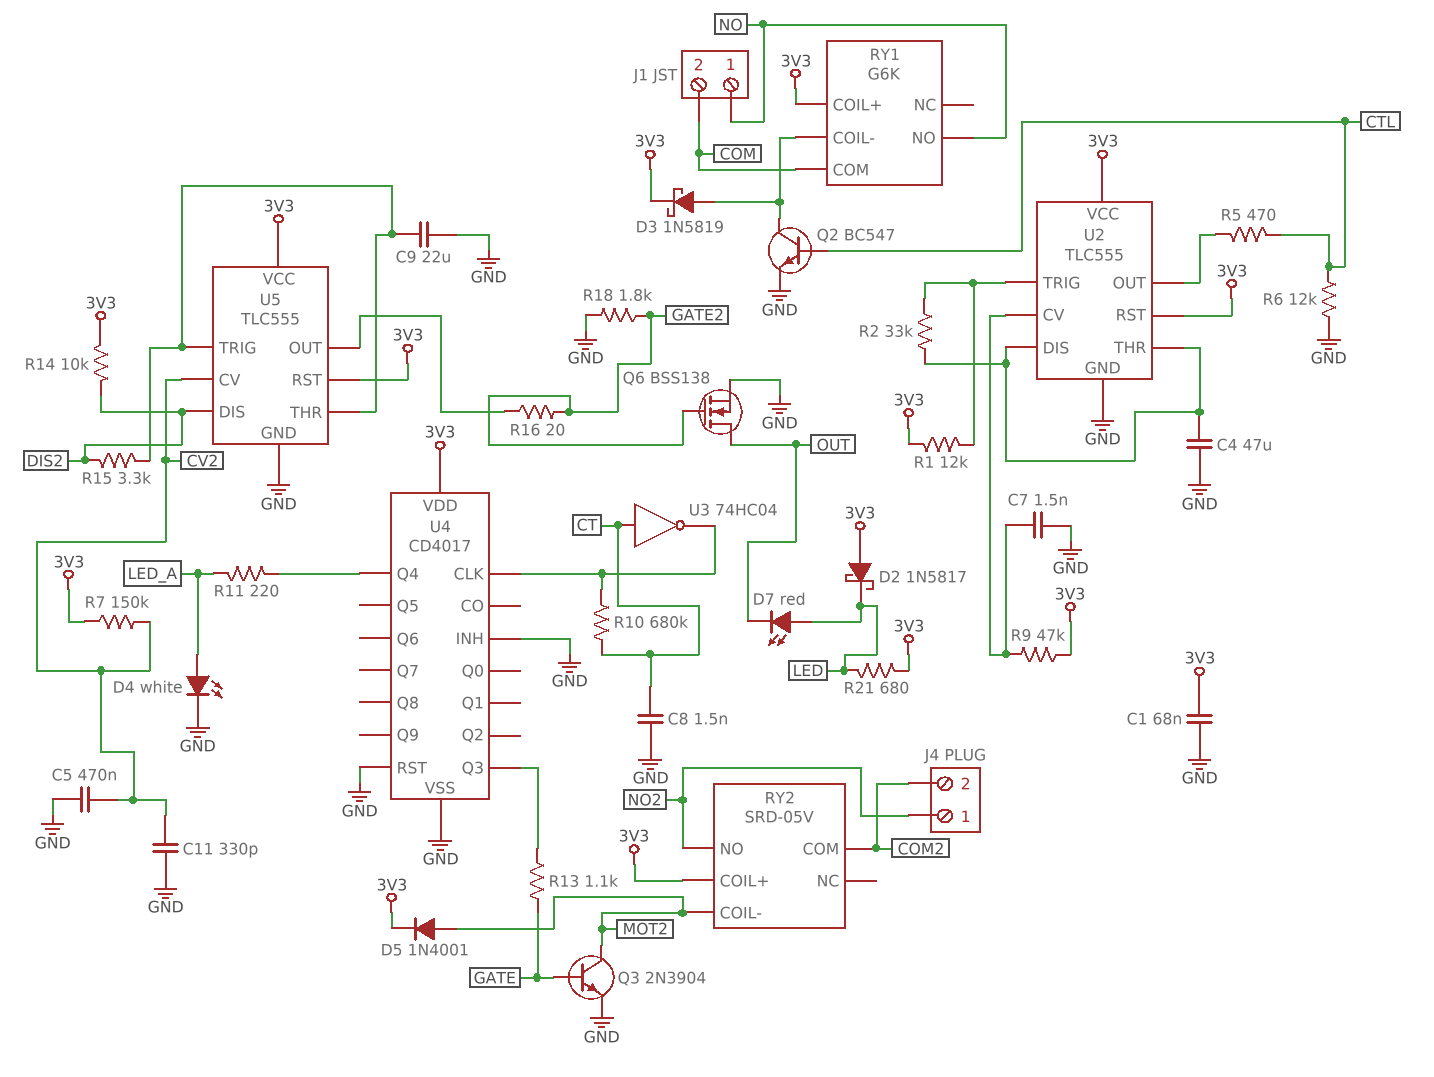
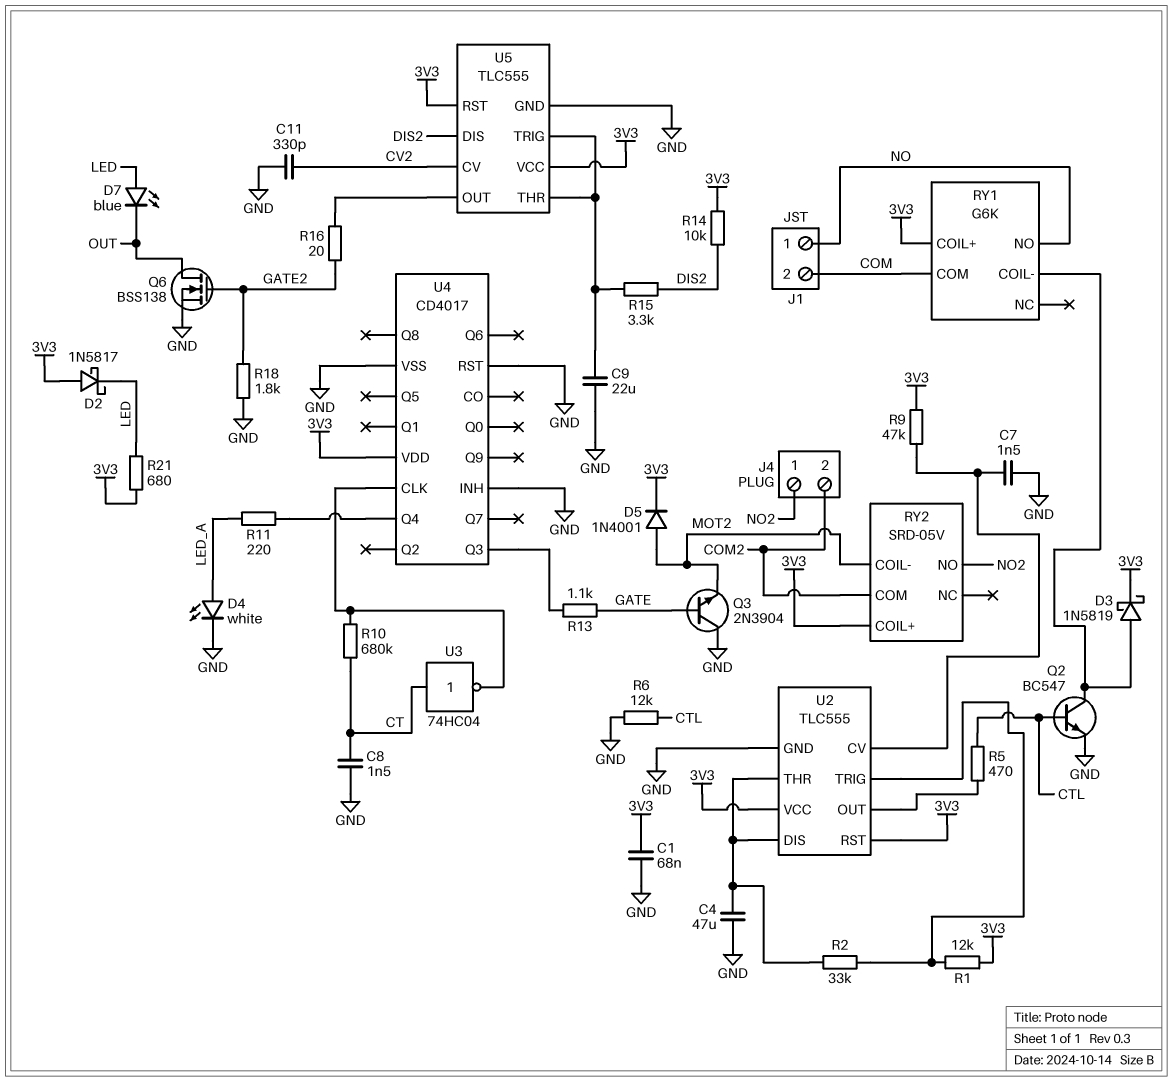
C5: 470nF (CV2, GND) -> none
D7: LED red (A LED, K OUT) -> LED blue (A LED, K OUT)
Q3: NPN 2N3904 (B GATE, C MOT2, E GND) -> NPN 2N3904 (B GATE, C GND, E MOT2)
R7: 150k (3V3, CV2) -> none

